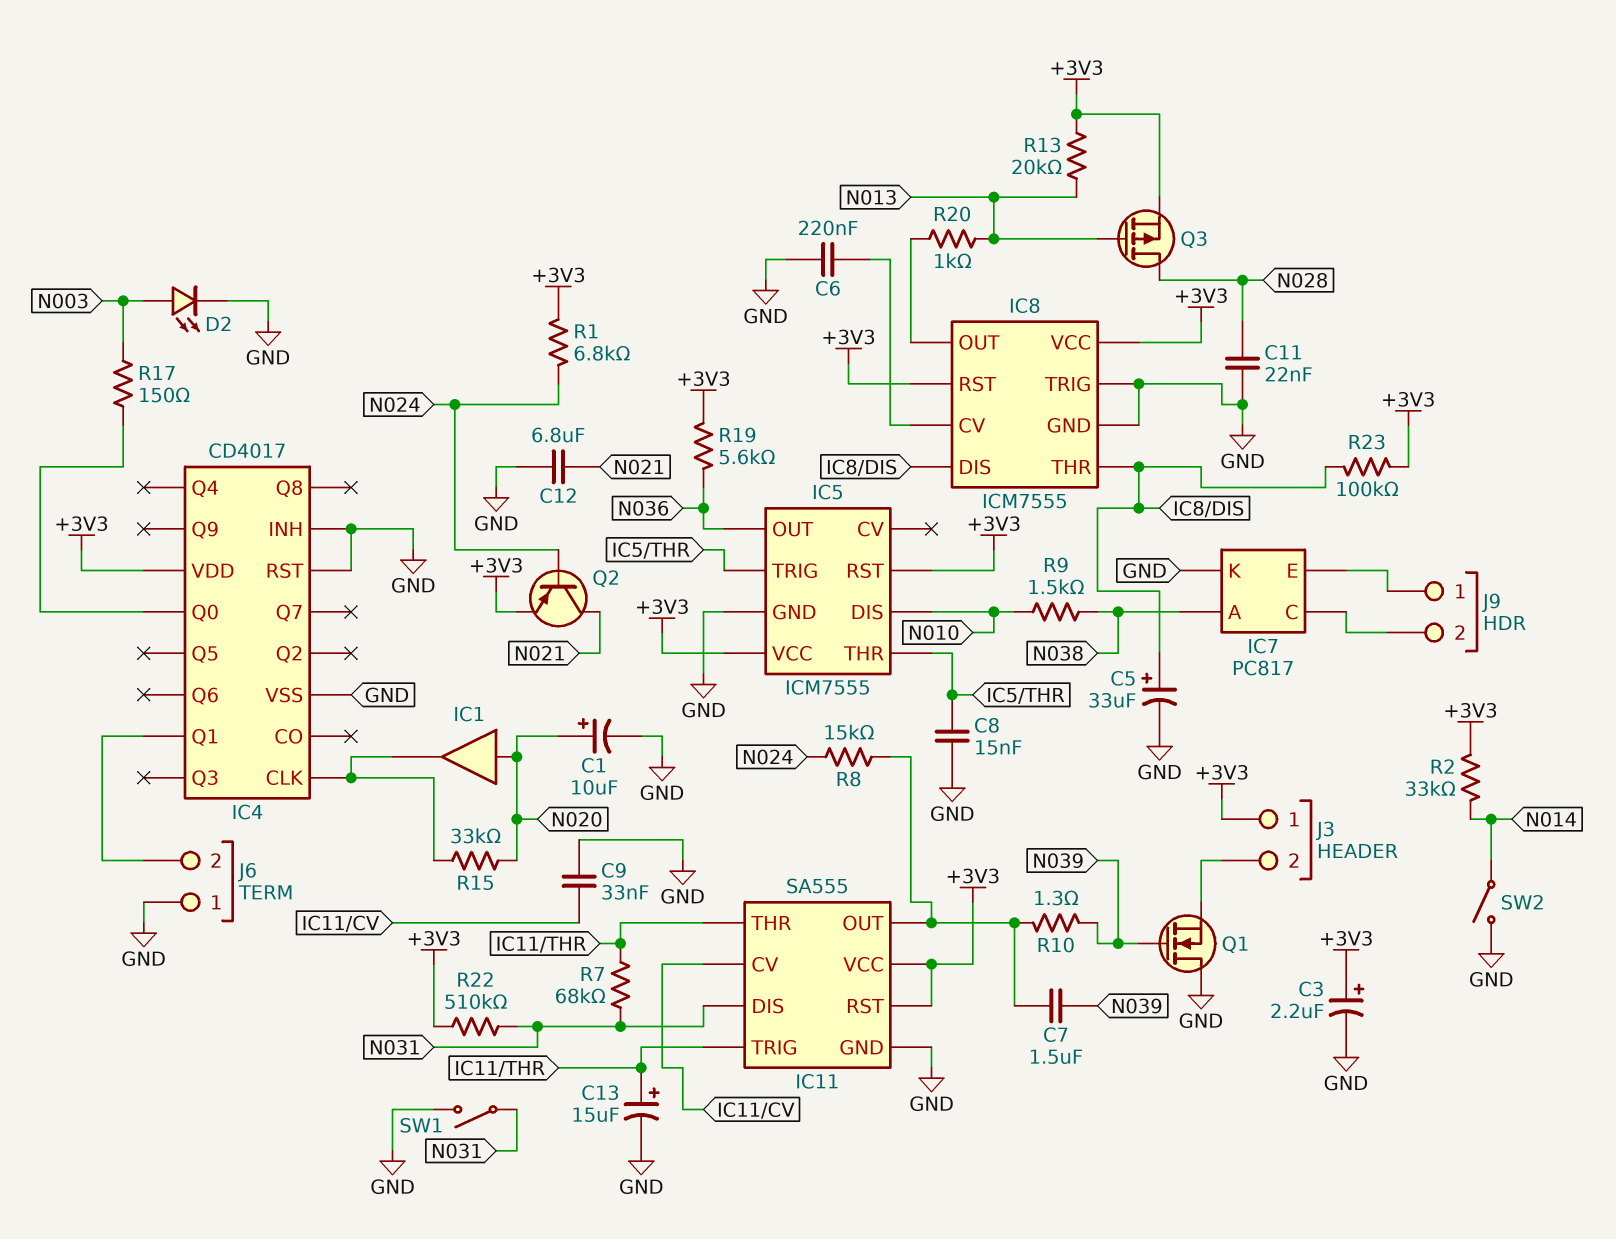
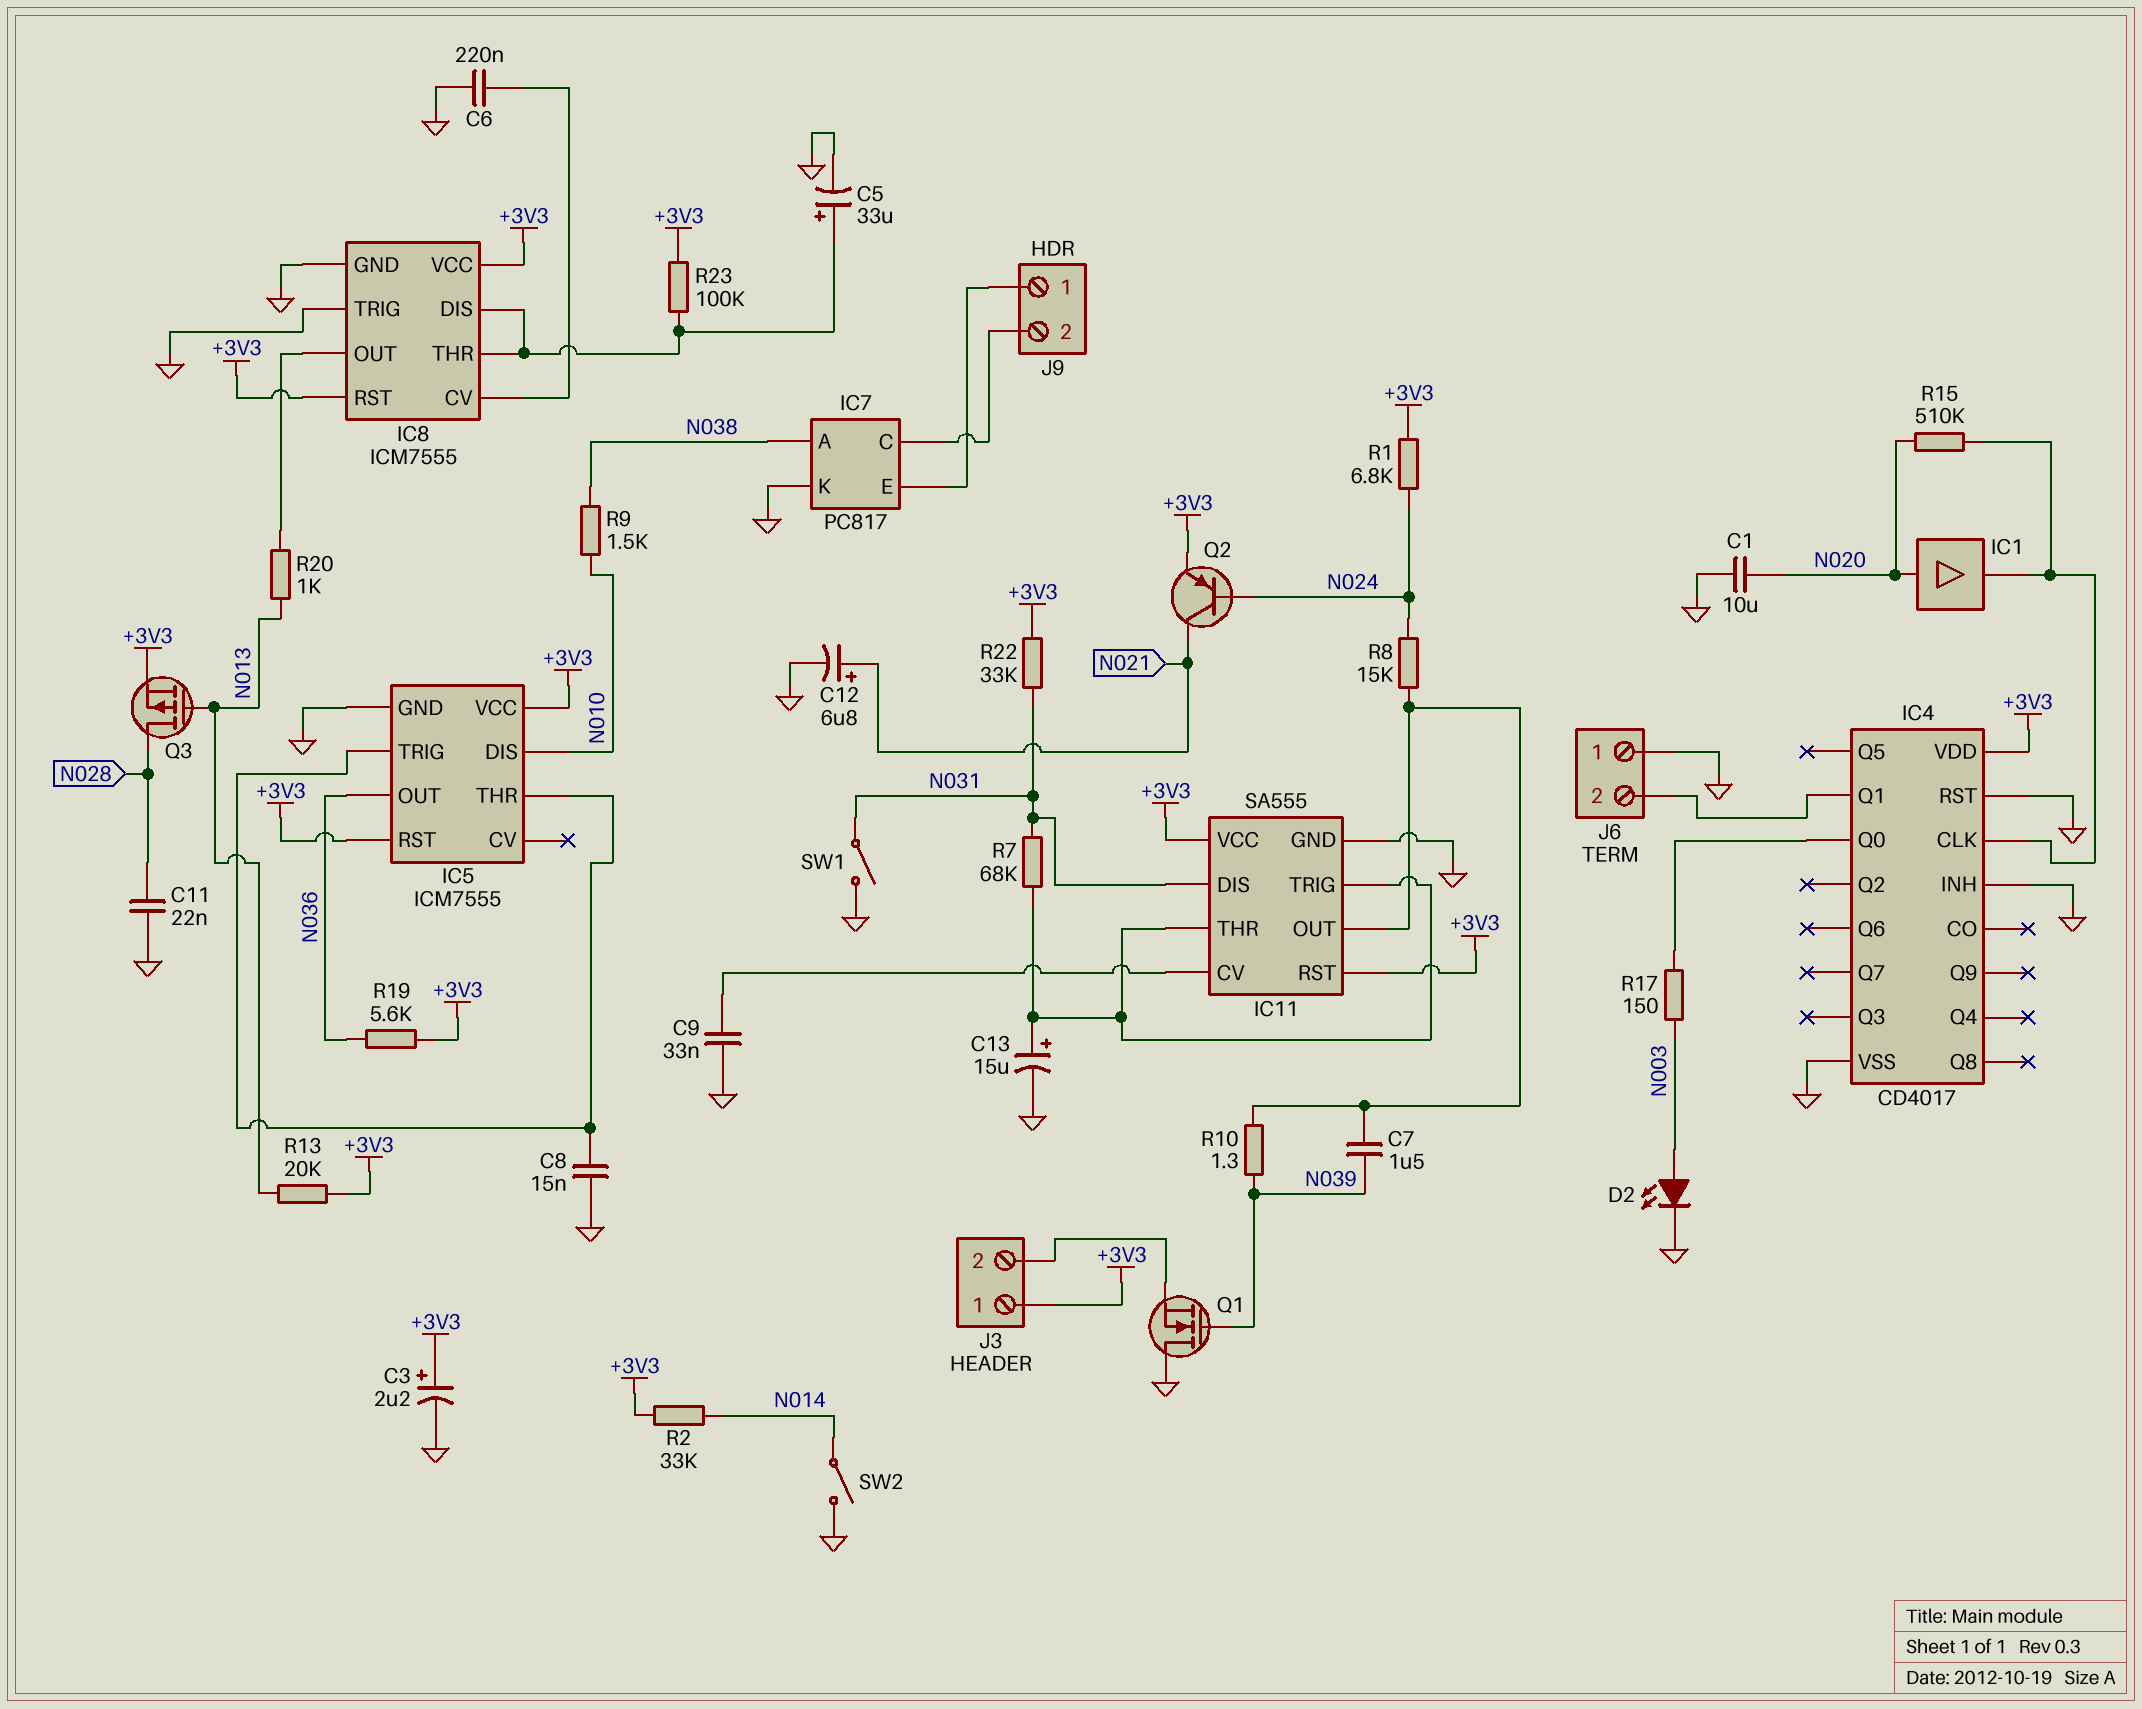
C1: 10uF (plus N020, minus GND) -> 10uF (GND, N020)
C12: 6.8uF (GND, N021) -> 6.8uF (plus N021, minus GND)
R15: 33k (IC4/CLK, N020) -> 510k (IC4/CLK, N020)
R22: 510k (+3V3, N031) -> 33k (+3V3, N031)

